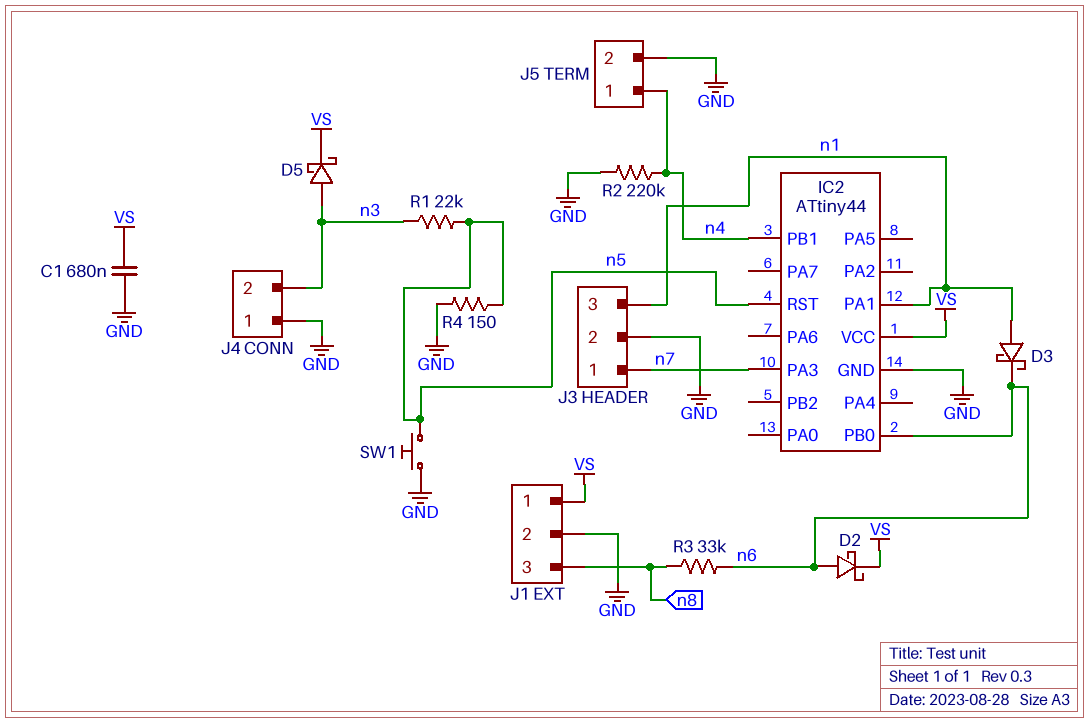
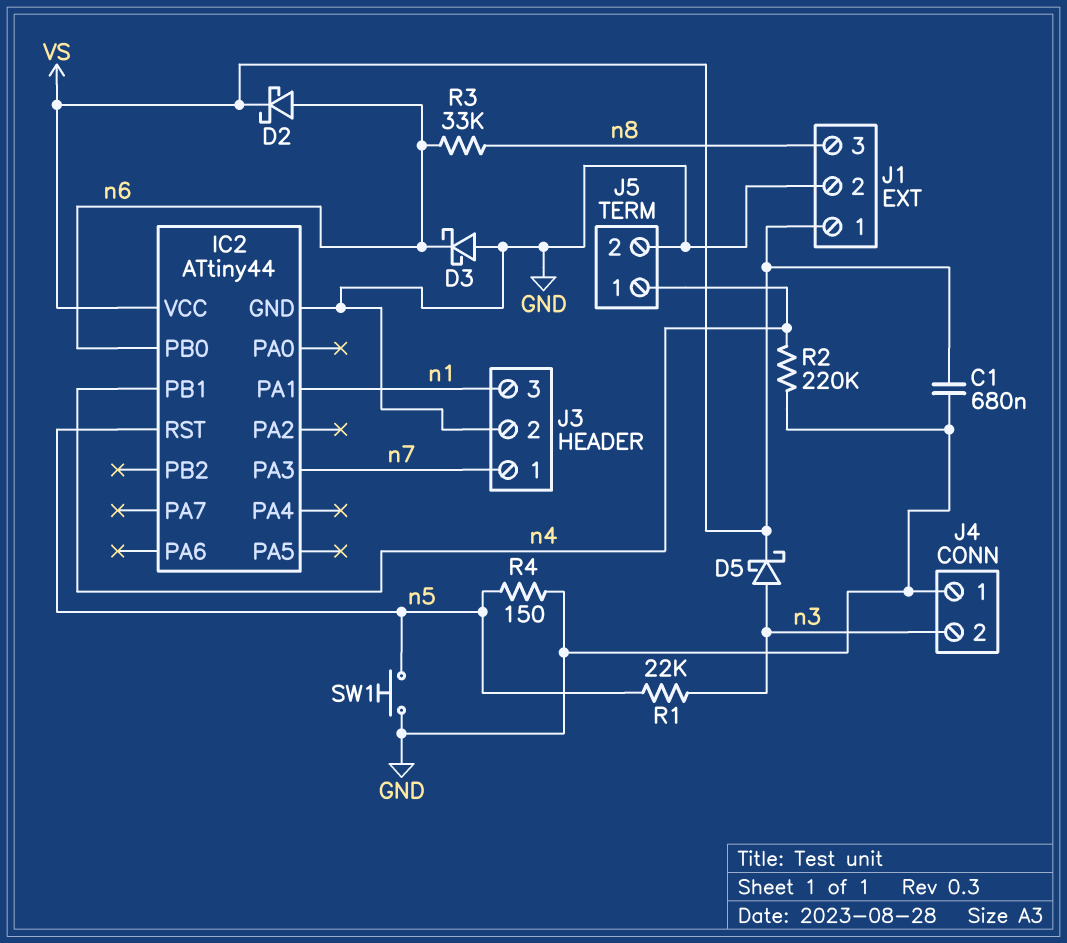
D3: schottky (A n1, K n6) -> schottky (A GND, K n6)

